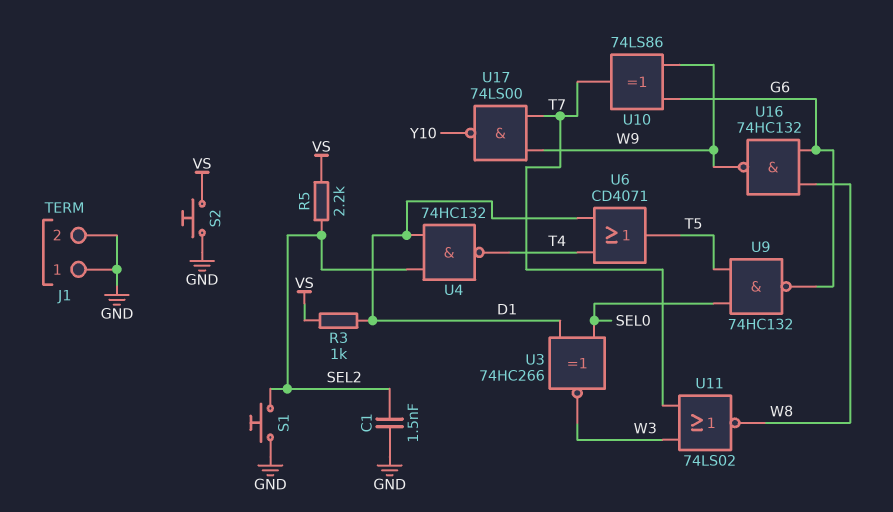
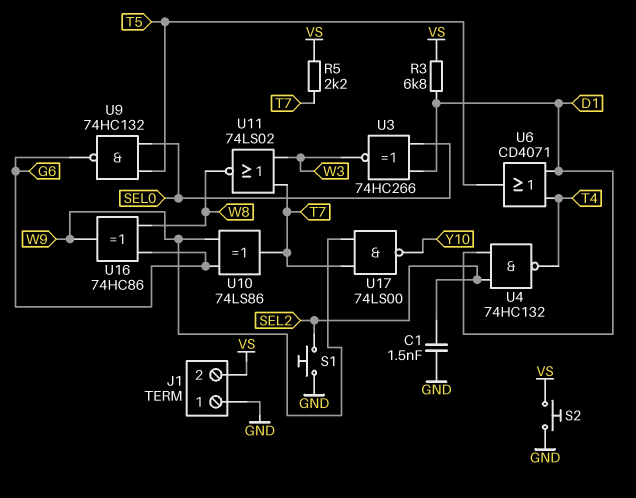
J1 pin 2: GND -> VS
R3: 1k (D1, VS) -> 6.8k (D1, VS)
R5: 2.2k (SEL2, VS) -> 2.2k (T7, VS)
U16: NAND 74HC132 (in G6, in W8, out W9) -> XOR 74HC86 (in G6, in W8, out W9)

